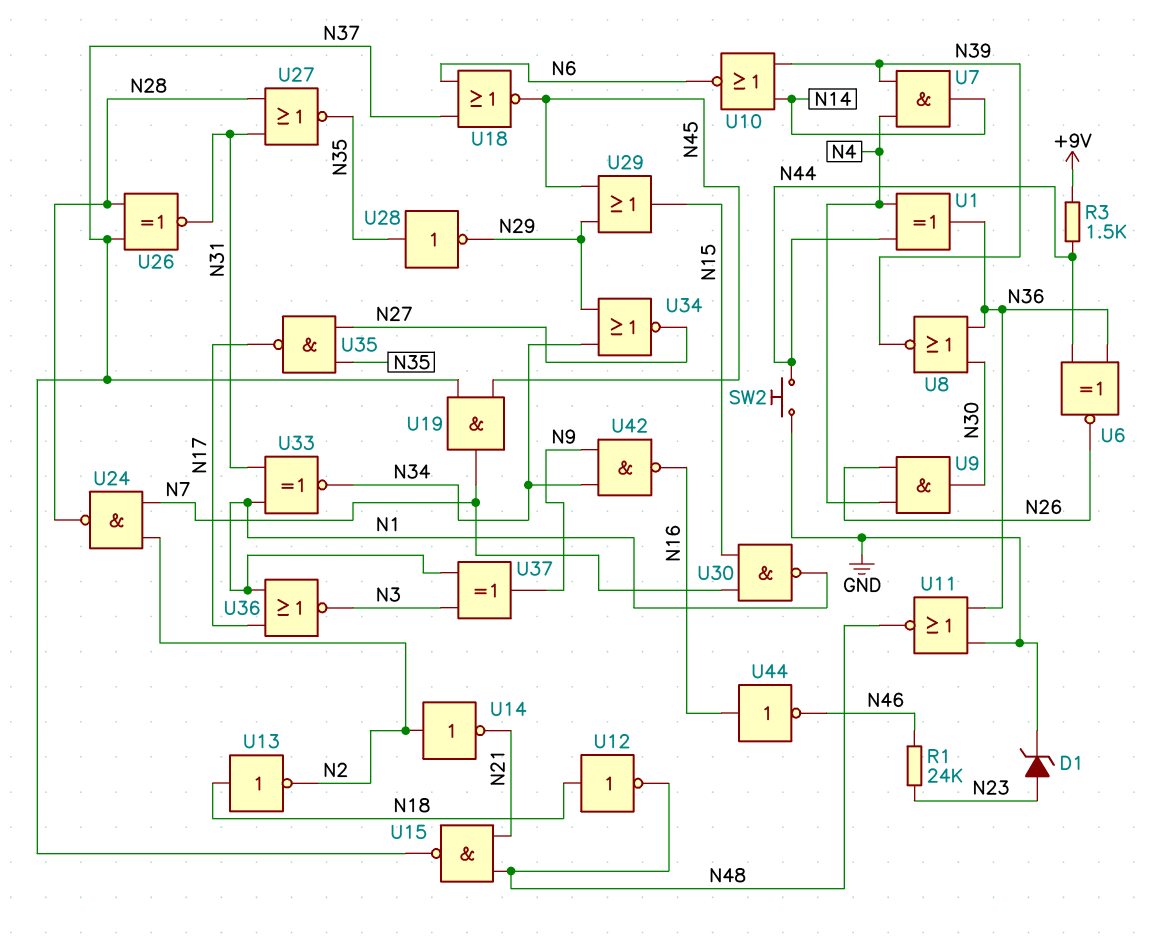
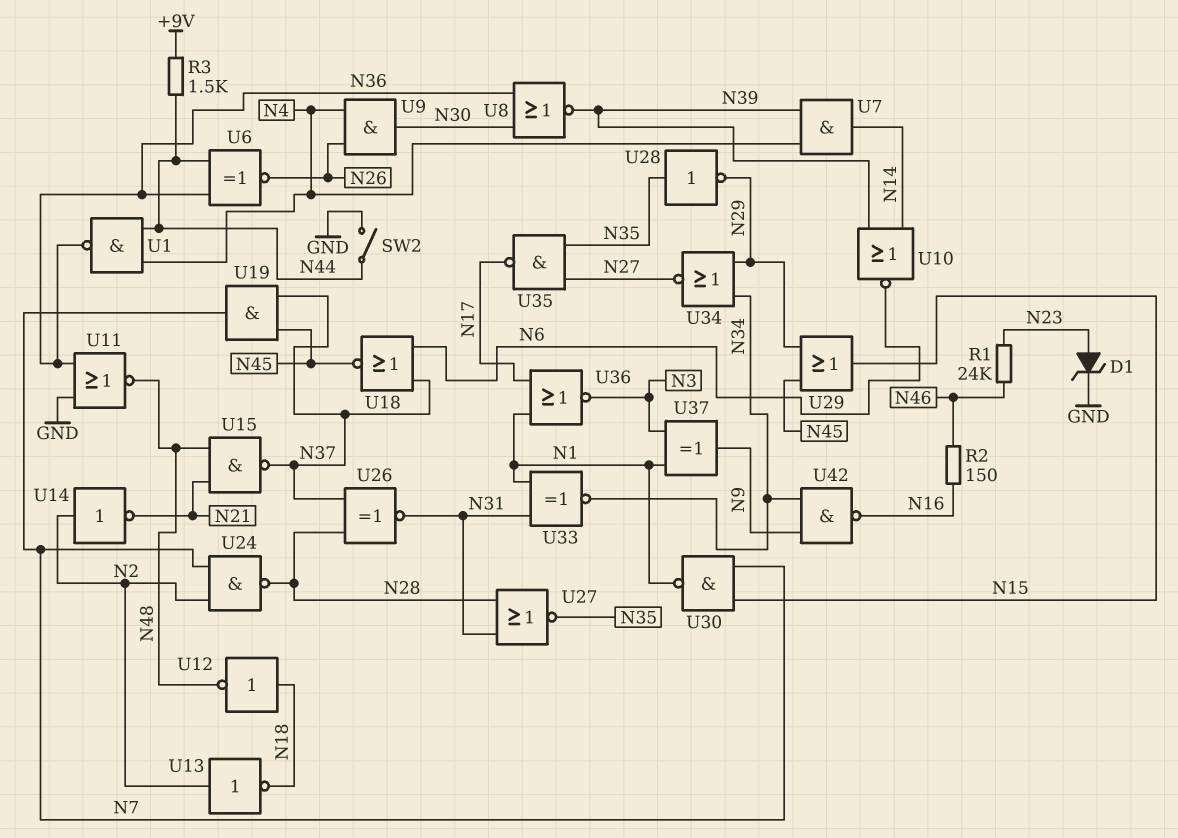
R2: none -> 150 (N16, N46)
SW2: button (GND, N44) -> switch (GND, N44)
U1: XOR (in N4, in N44, out N36) -> NAND (in N4, in N44, out N36)
U13: NOT (in N18, out N2) -> NOT (in N2, out N18)
U44: NOT (in N16, out N46) -> none

